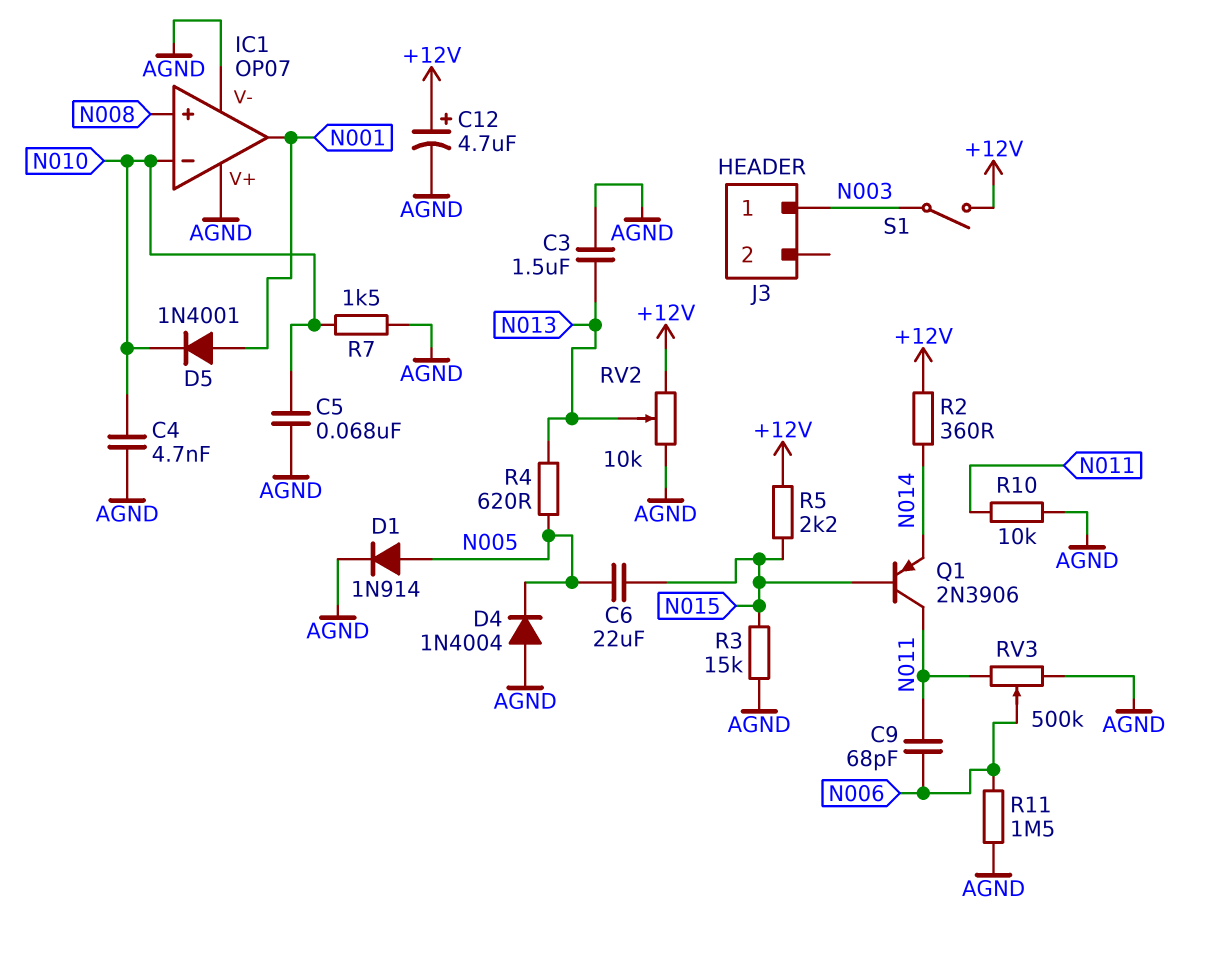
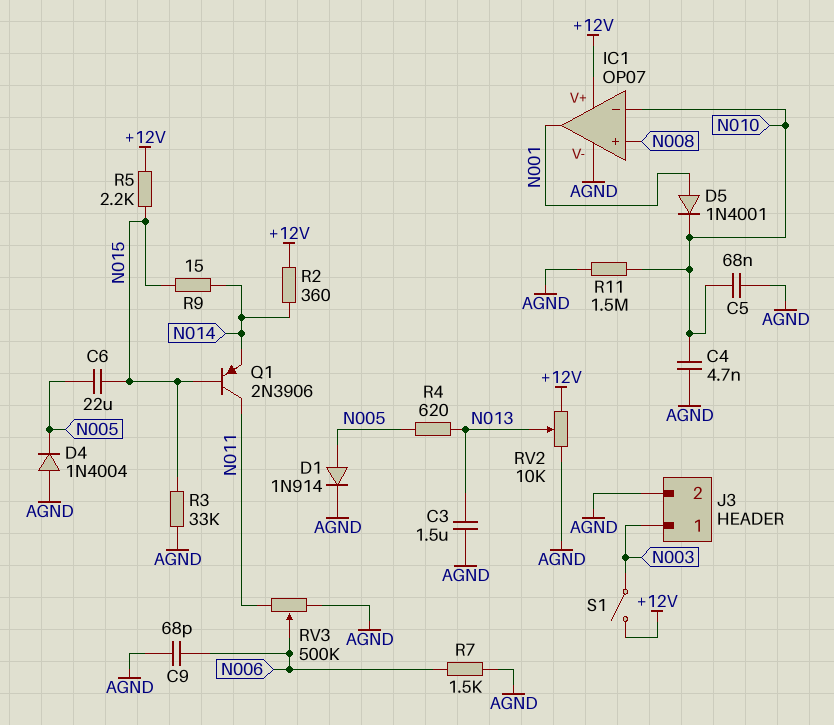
C9: 68pF (N006, N011) -> 68pF (AGND, N006)
C12: 4.7uF (plus +12V, minus AGND) -> none
IC1 pin V+: AGND -> +12V
J3 pin 2: none -> AGND
R3: 15k (AGND, N015) -> 33k (AGND, N015)
R7: 1.5k (AGND, N010) -> 1.5k (AGND, N006)
R9: none -> 15 (N014, N015)
R10: 10k (AGND, N011) -> none
R11: 1.5M (AGND, N006) -> 1.5M (AGND, N010)

